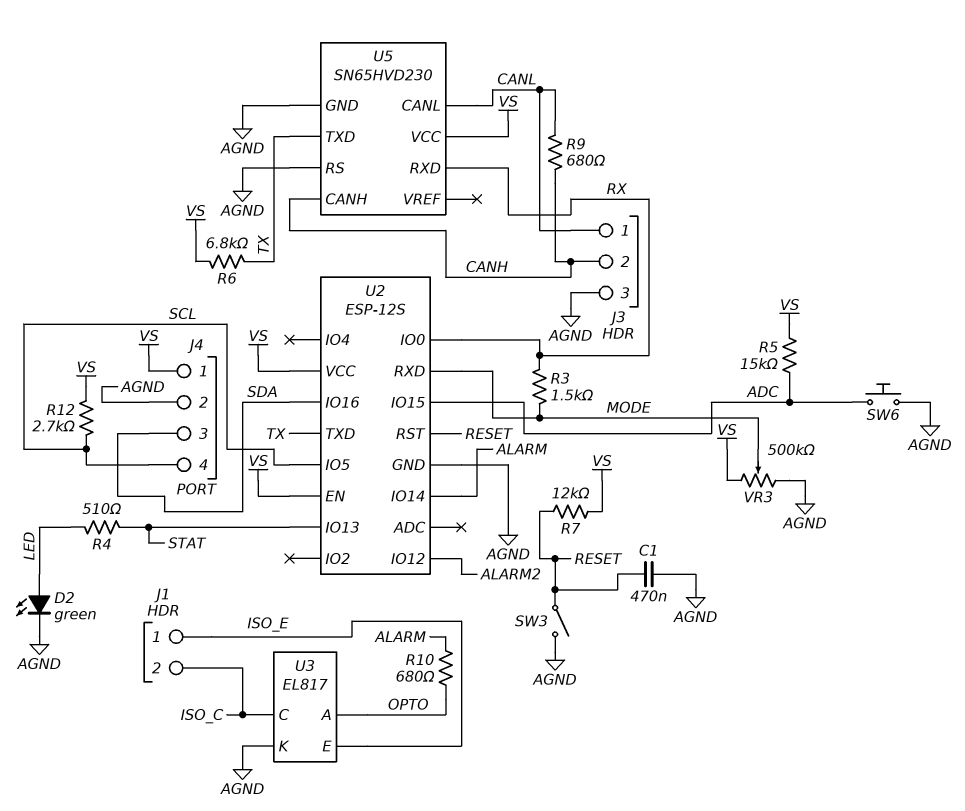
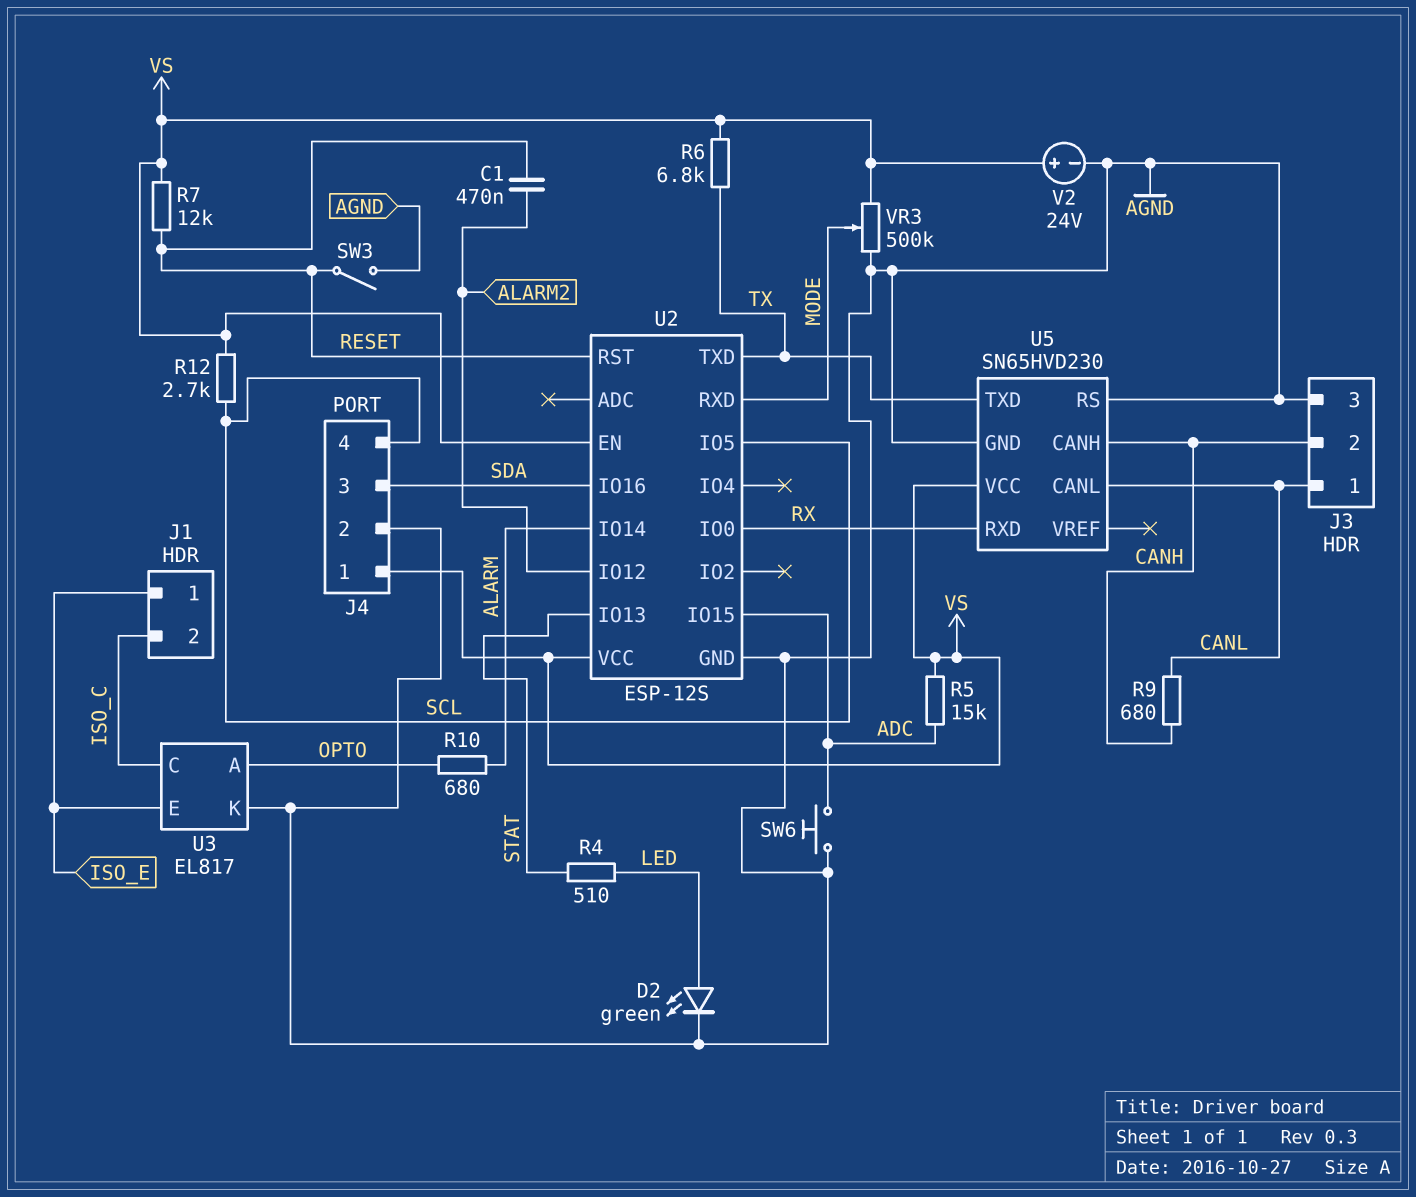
C1: 470nF (AGND, RESET) -> 470nF (ALARM2, RESET)
R3: 1.5k (MODE, RX) -> none
V2: none -> 24V (plus VS, minus AGND)

